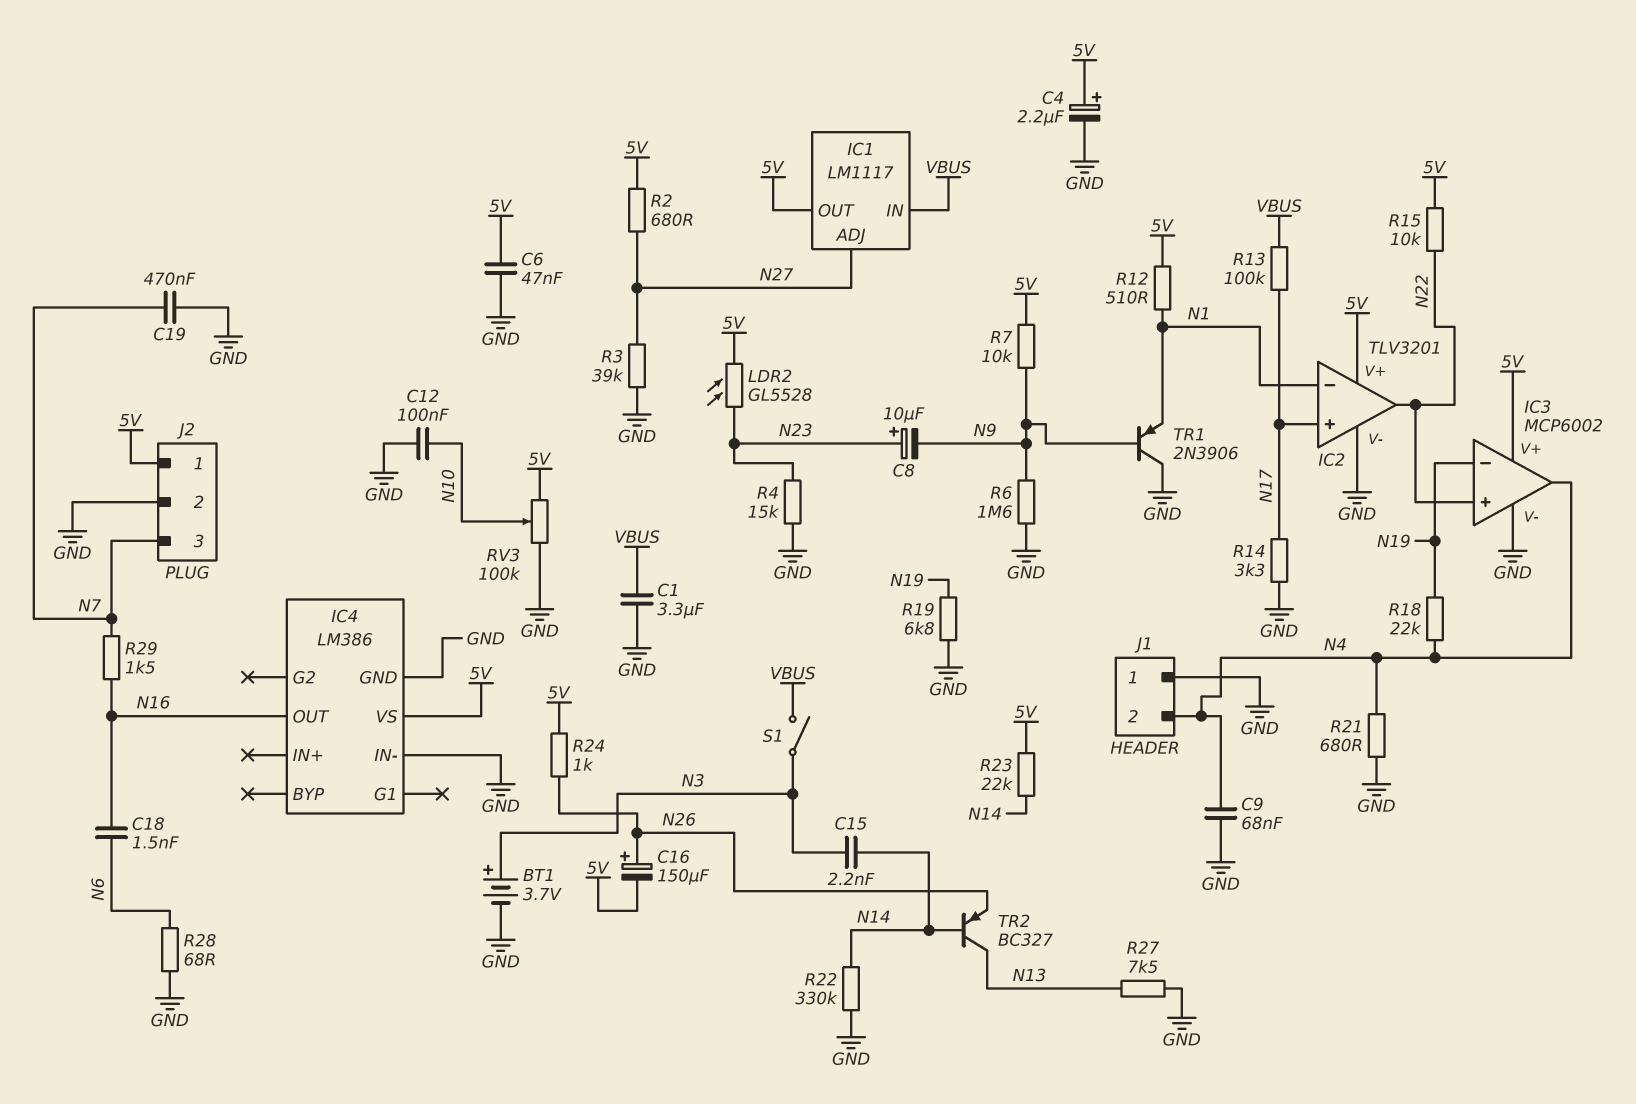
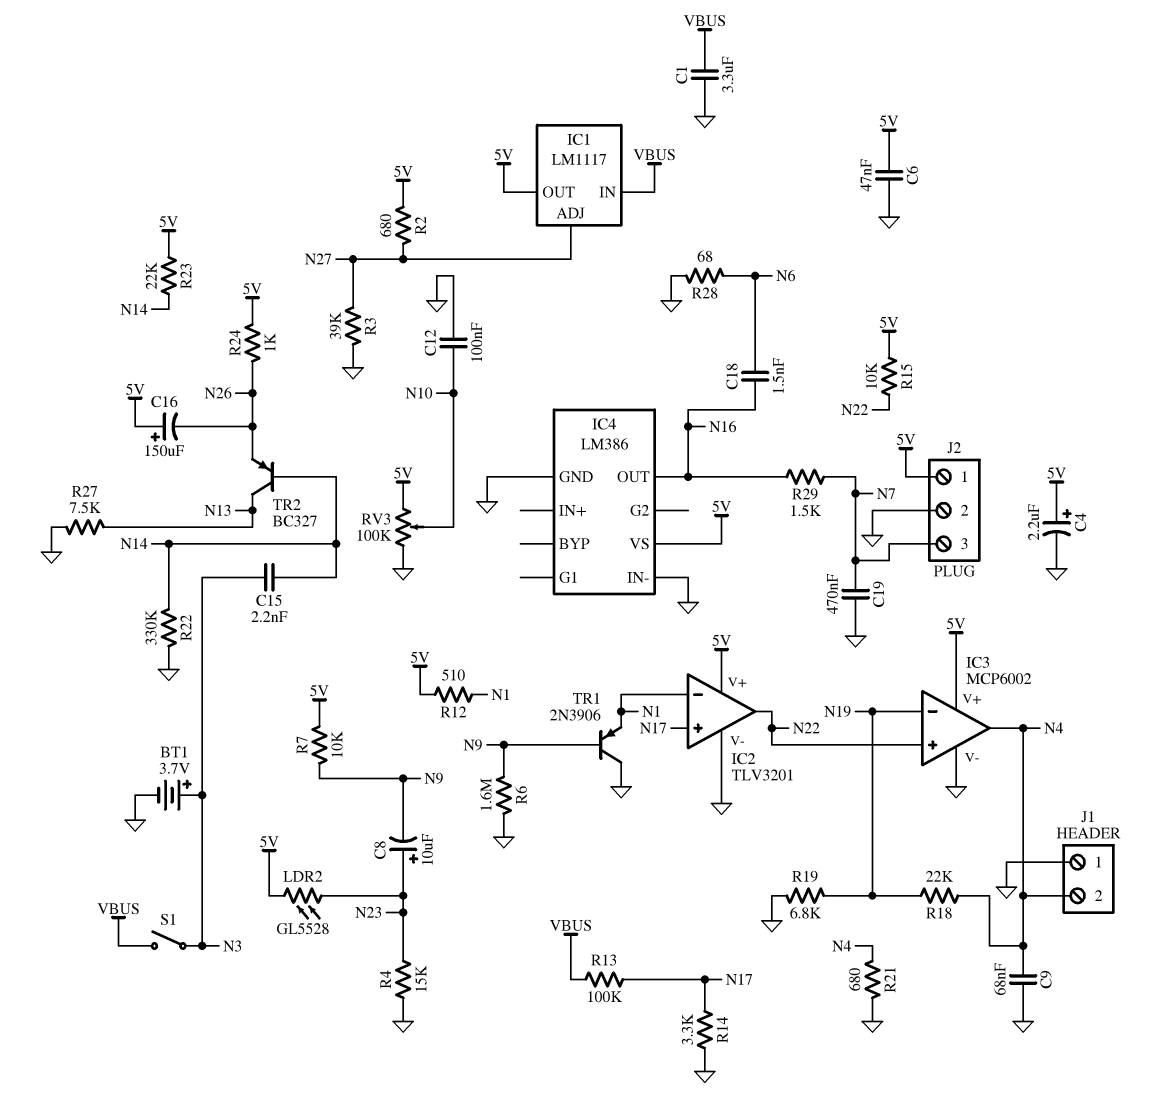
C16: 150uF (plus N26, minus 5V) -> 150uF (plus 5V, minus N26)

